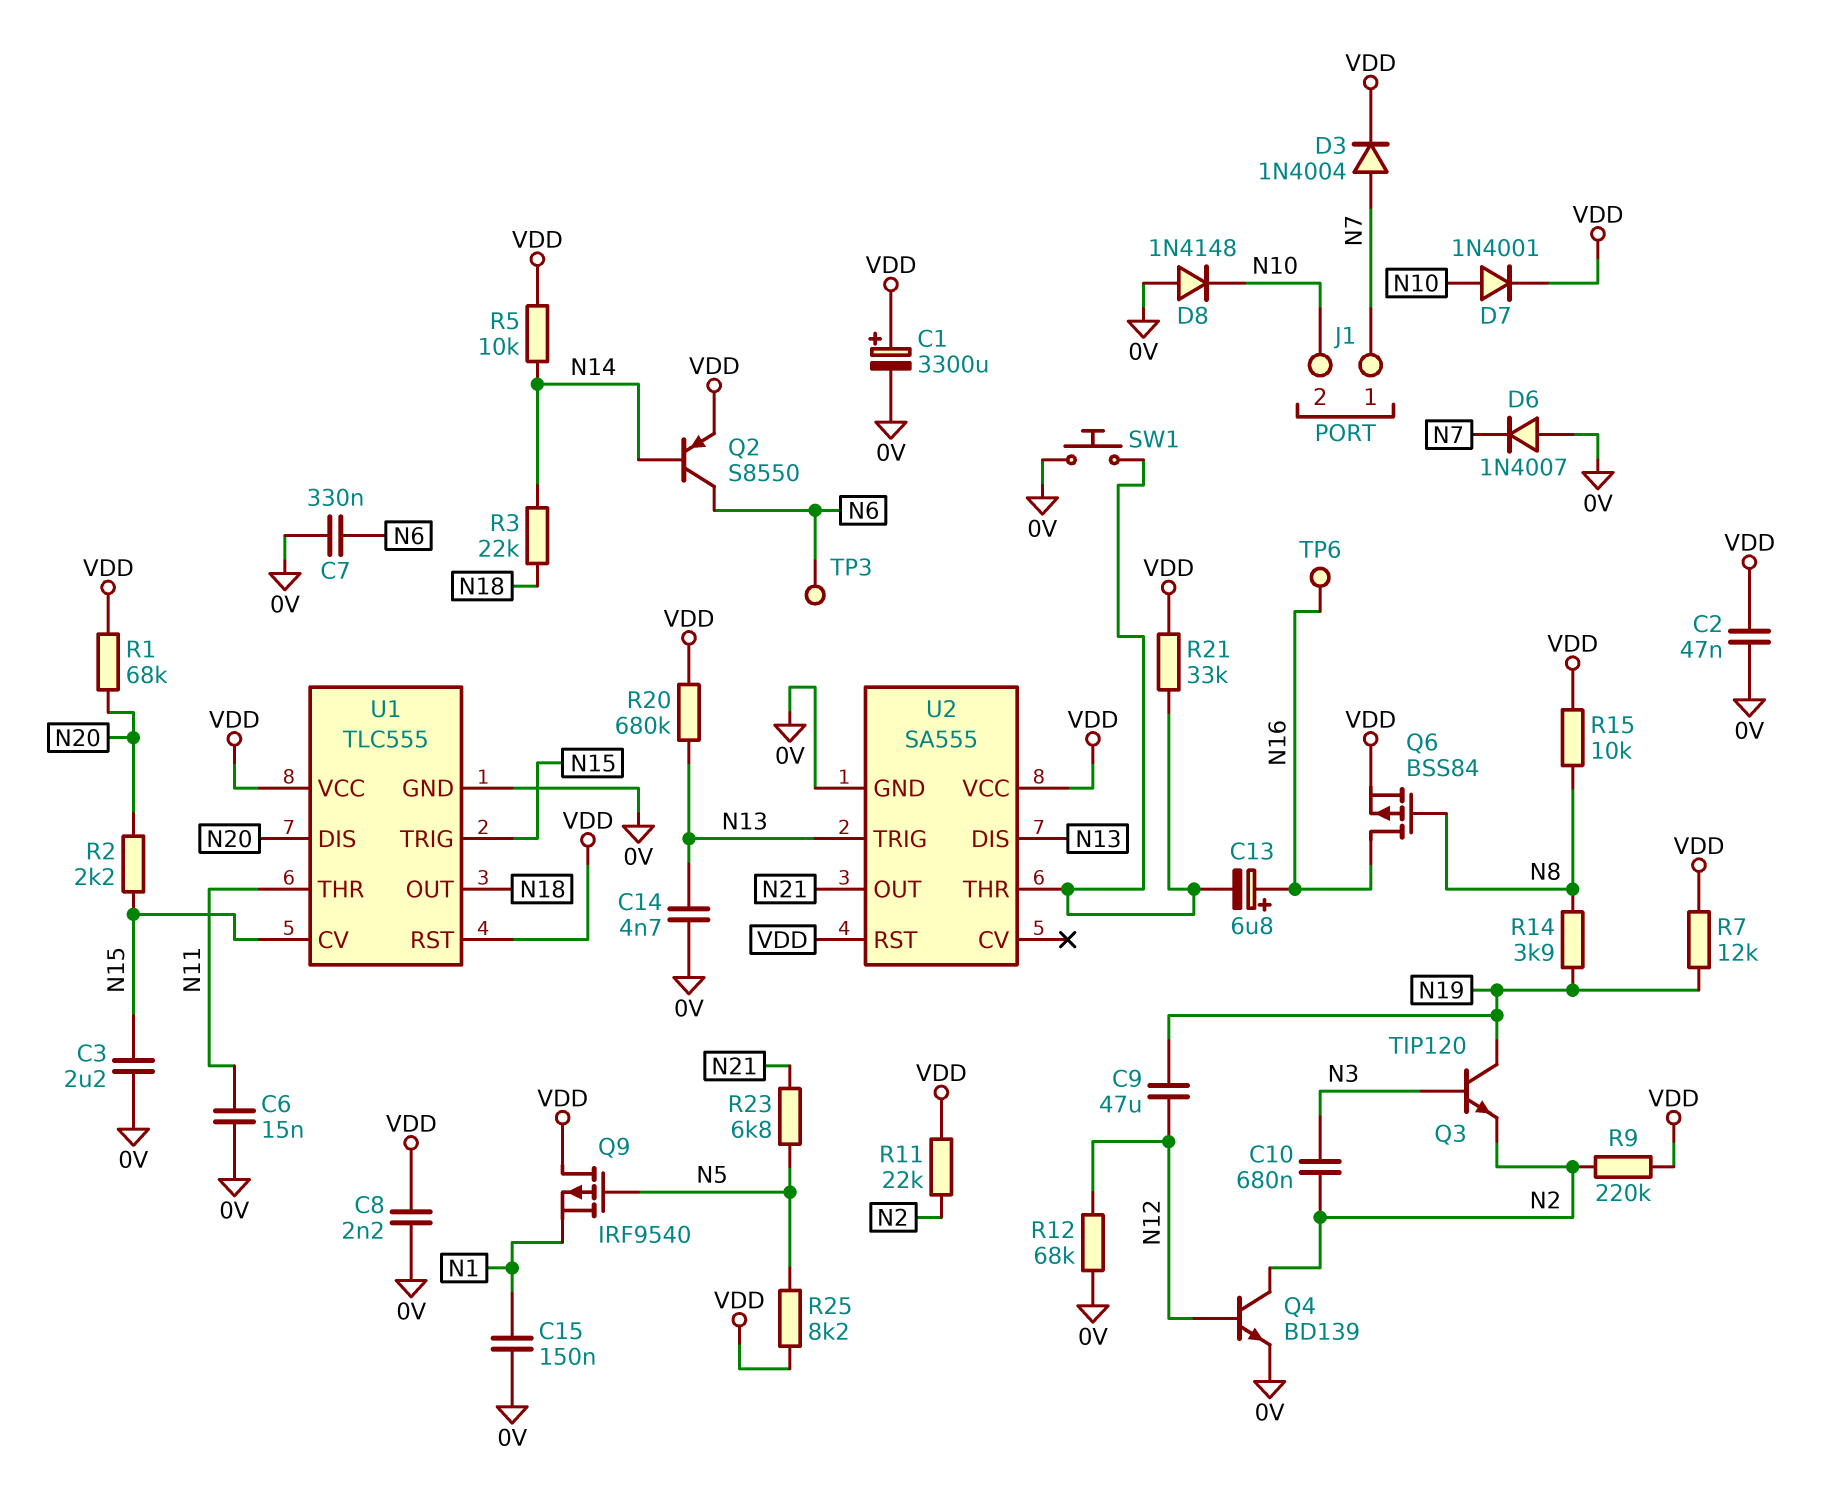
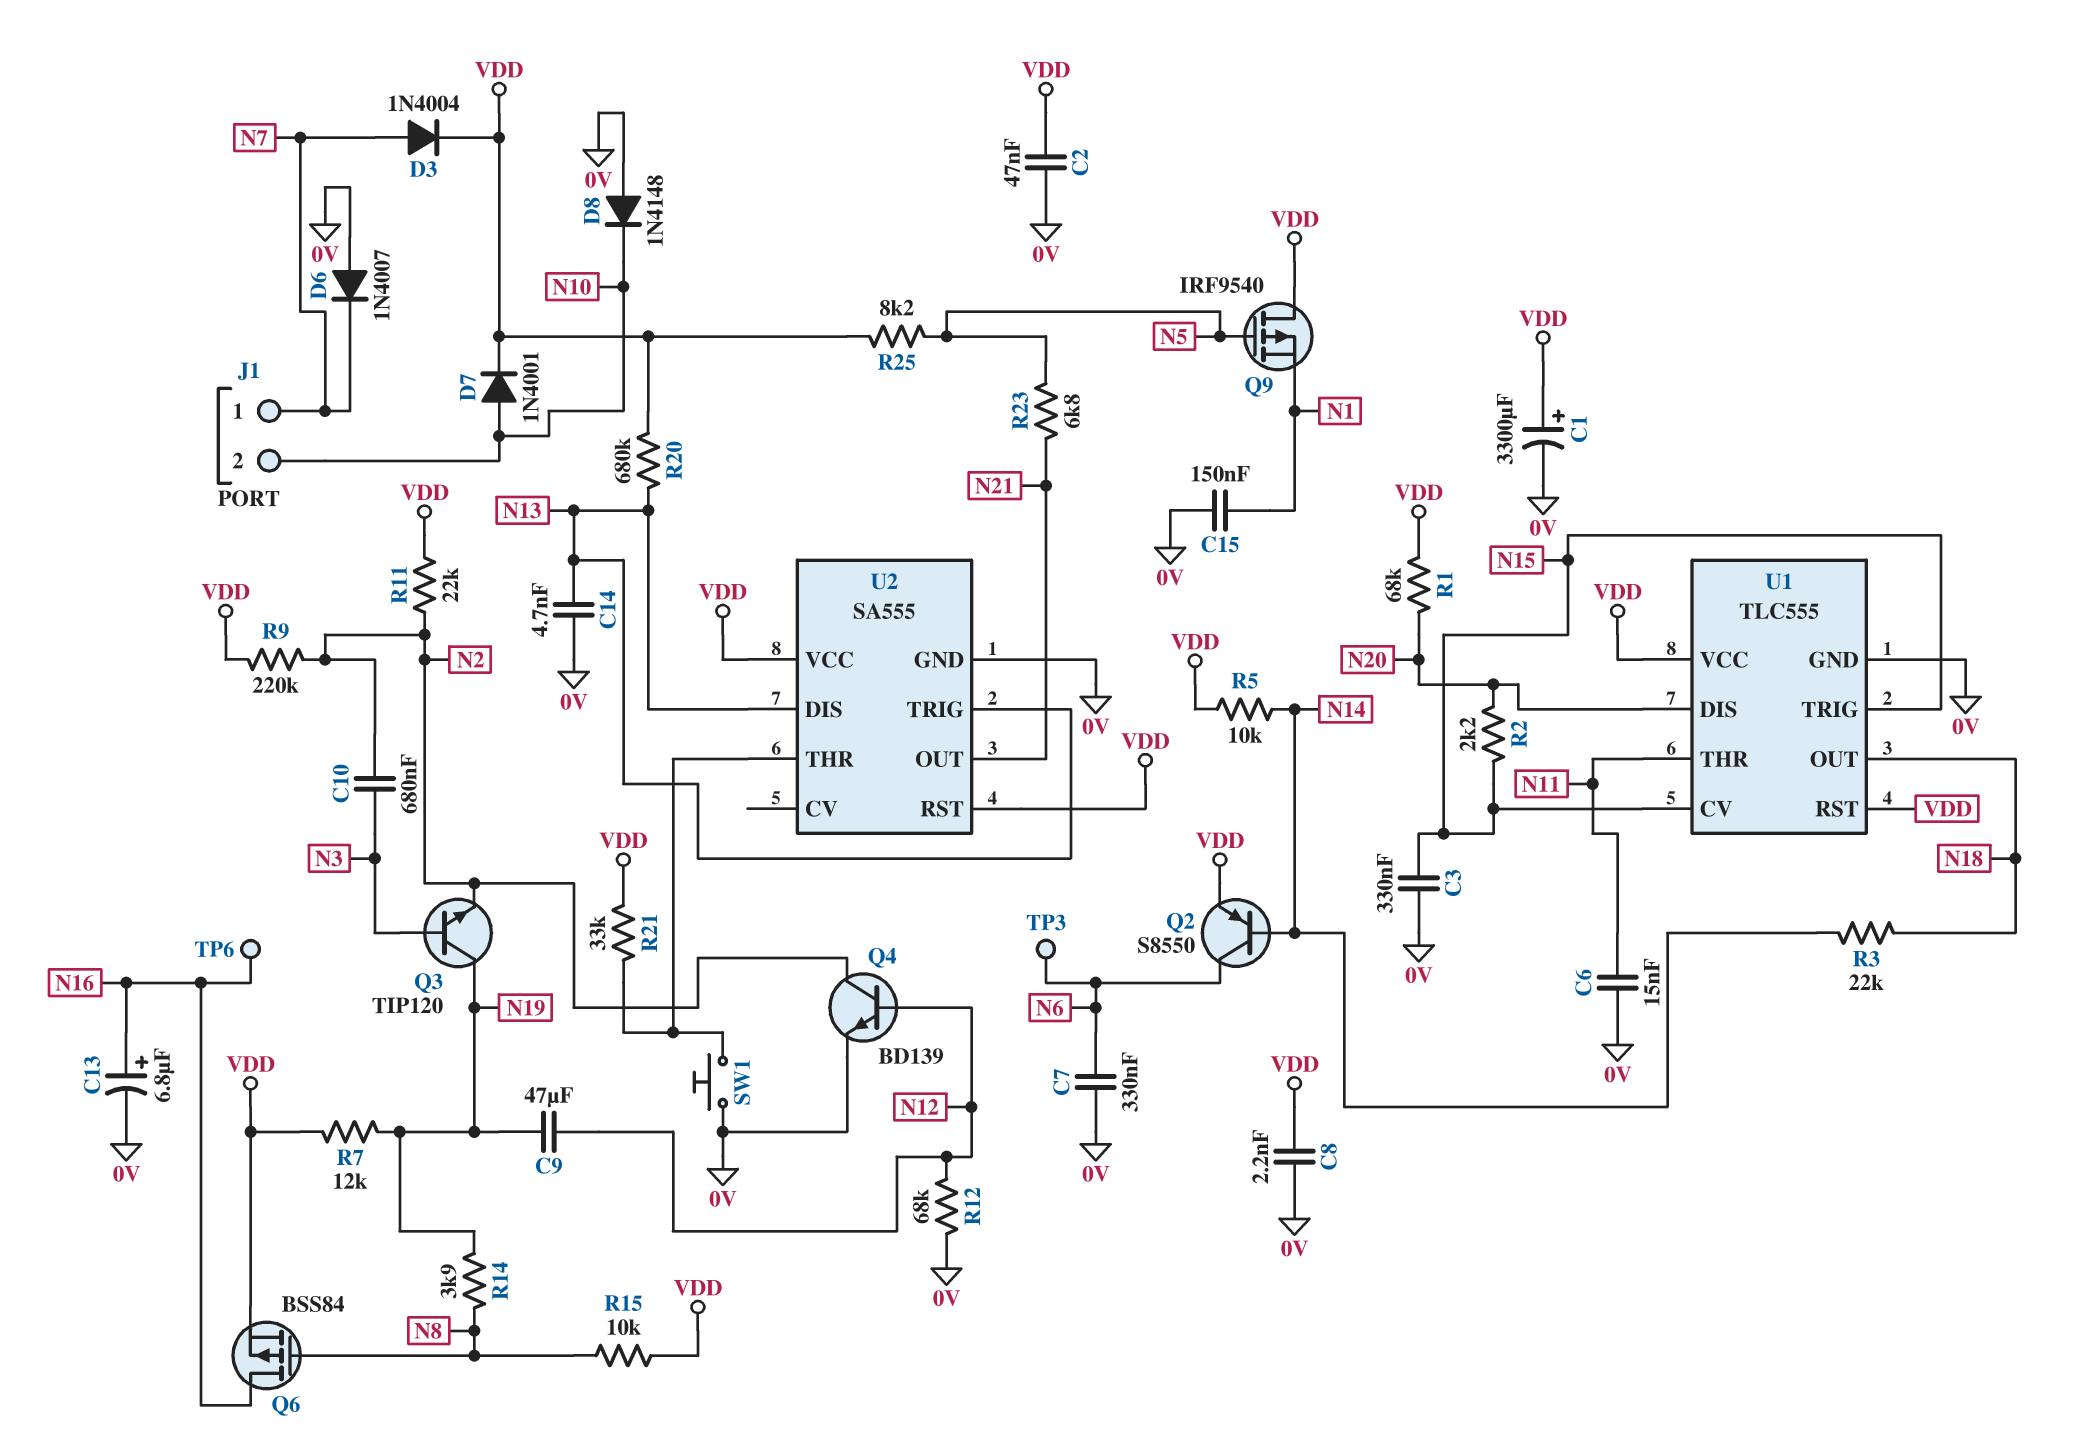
C3: 2.2uF (0V, N15) -> 330nF (0V, N15)
C13: 6.8uF (plus N16, minus U2/THR) -> 6.8uF (plus N16, minus 0V)

